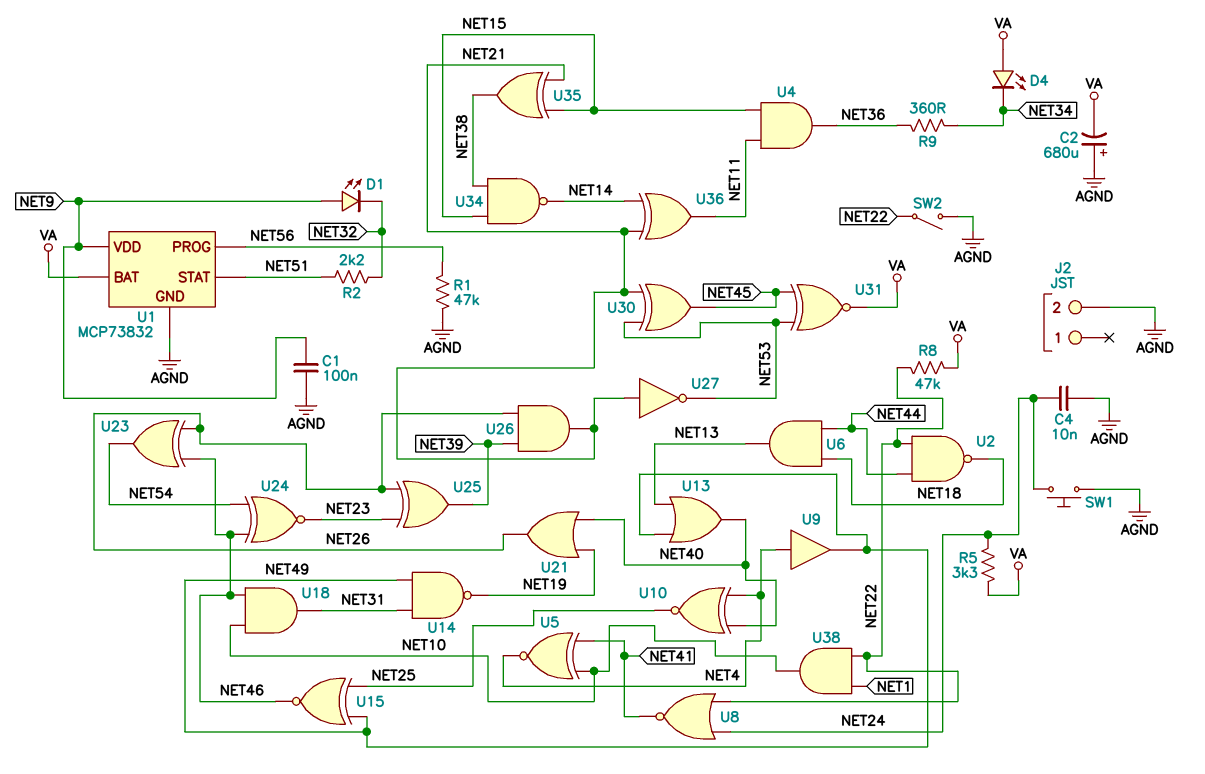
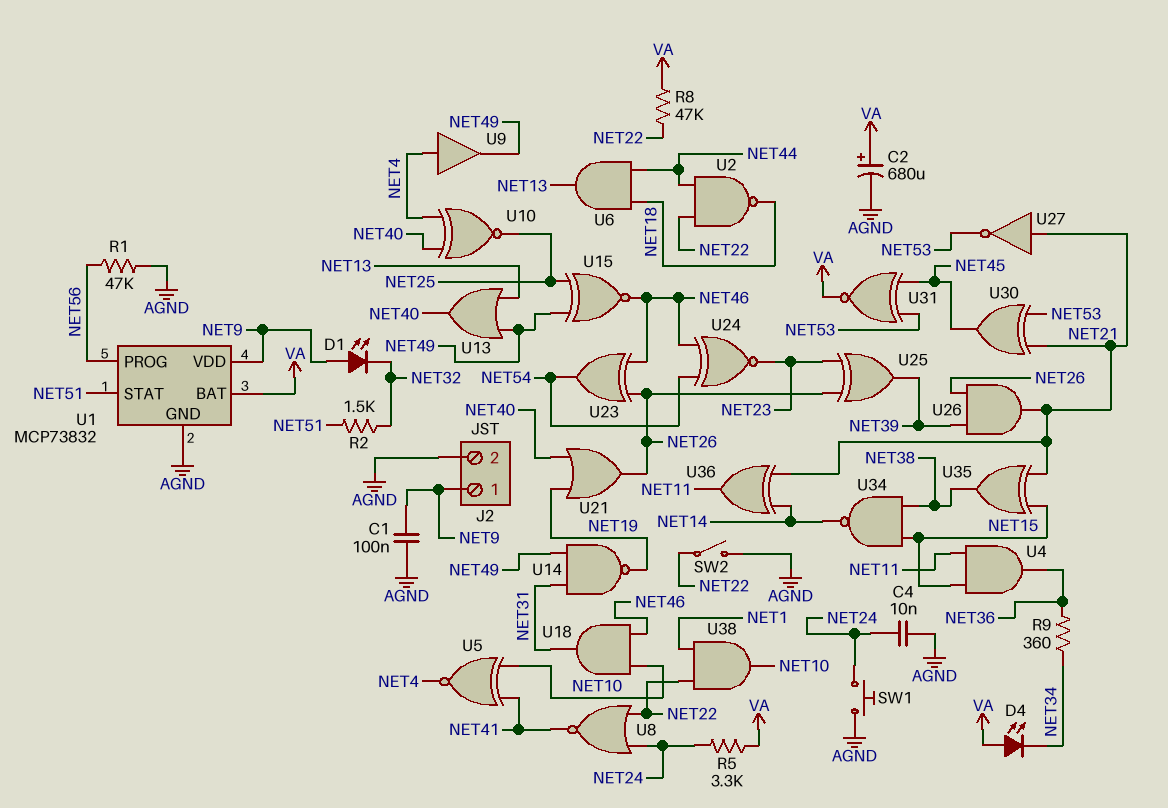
C2: 680uF (plus AGND, minus VA) -> 680uF (plus VA, minus AGND)
J2 pin 1: none -> NET9
R2: 2.2k (NET32, NET51) -> 1.5k (NET32, NET51)

